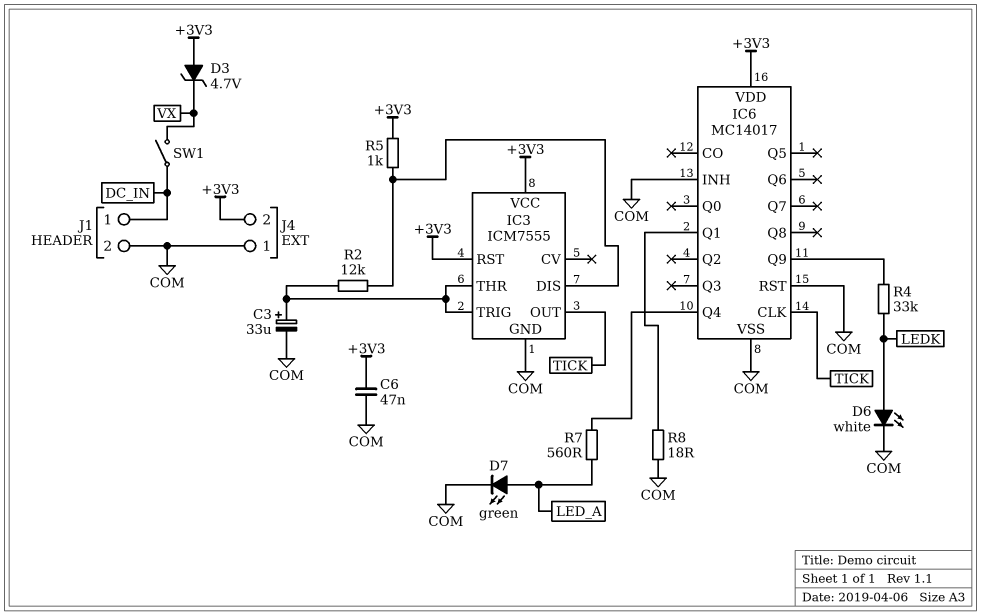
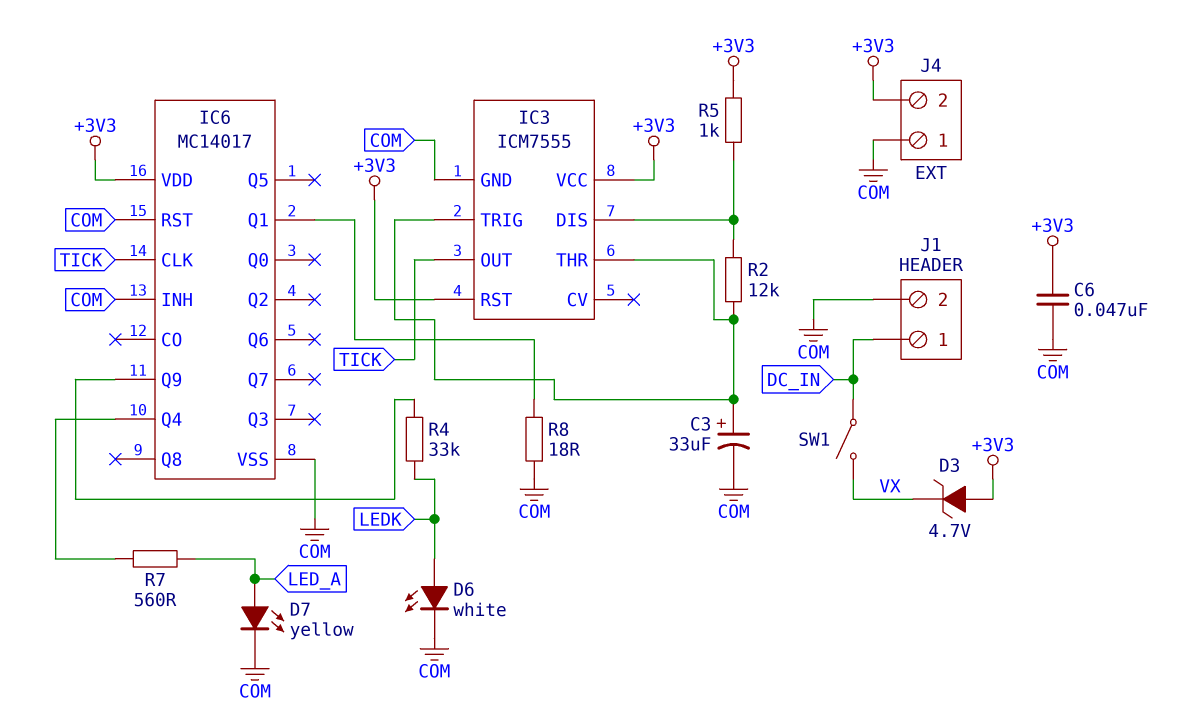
D7: LED green (A LED_A, K COM) -> LED yellow (A LED_A, K COM)

